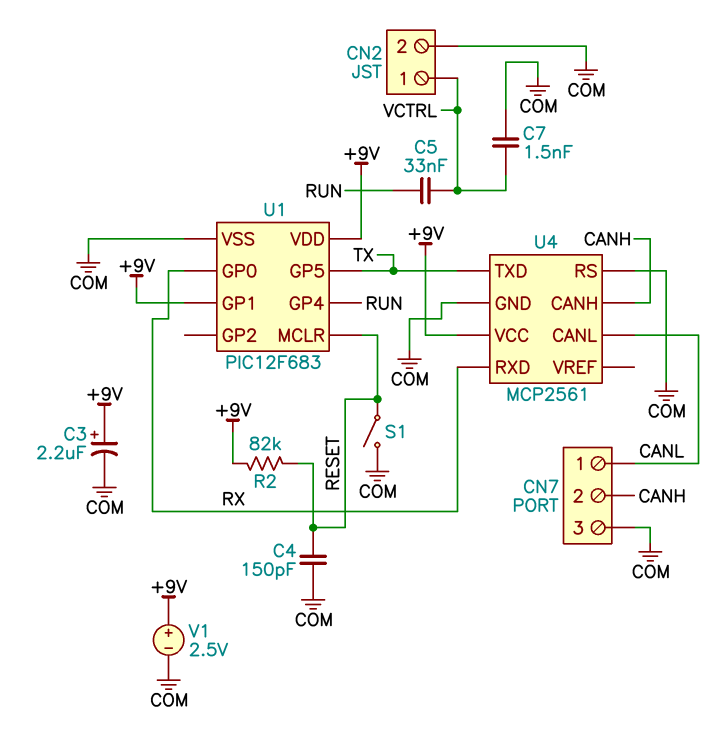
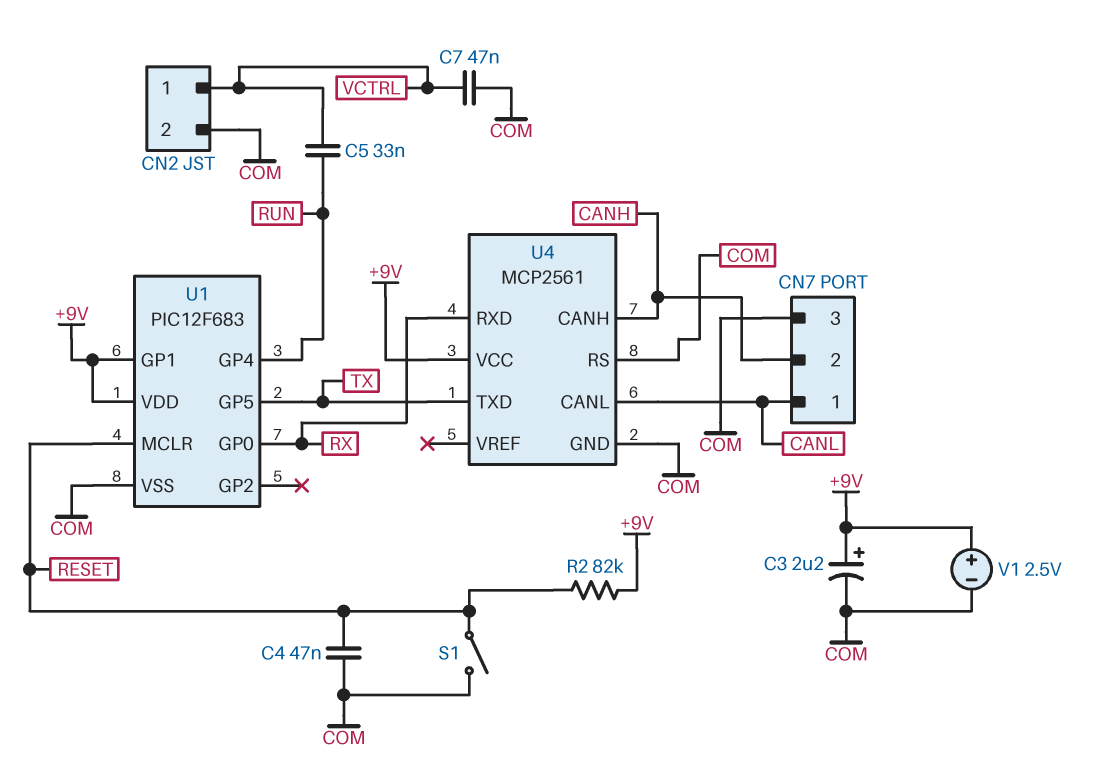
C4: 150pF (COM, RESET) -> 47nF (COM, RESET)
C7: 1.5nF (COM, VCTRL) -> 47nF (COM, VCTRL)

